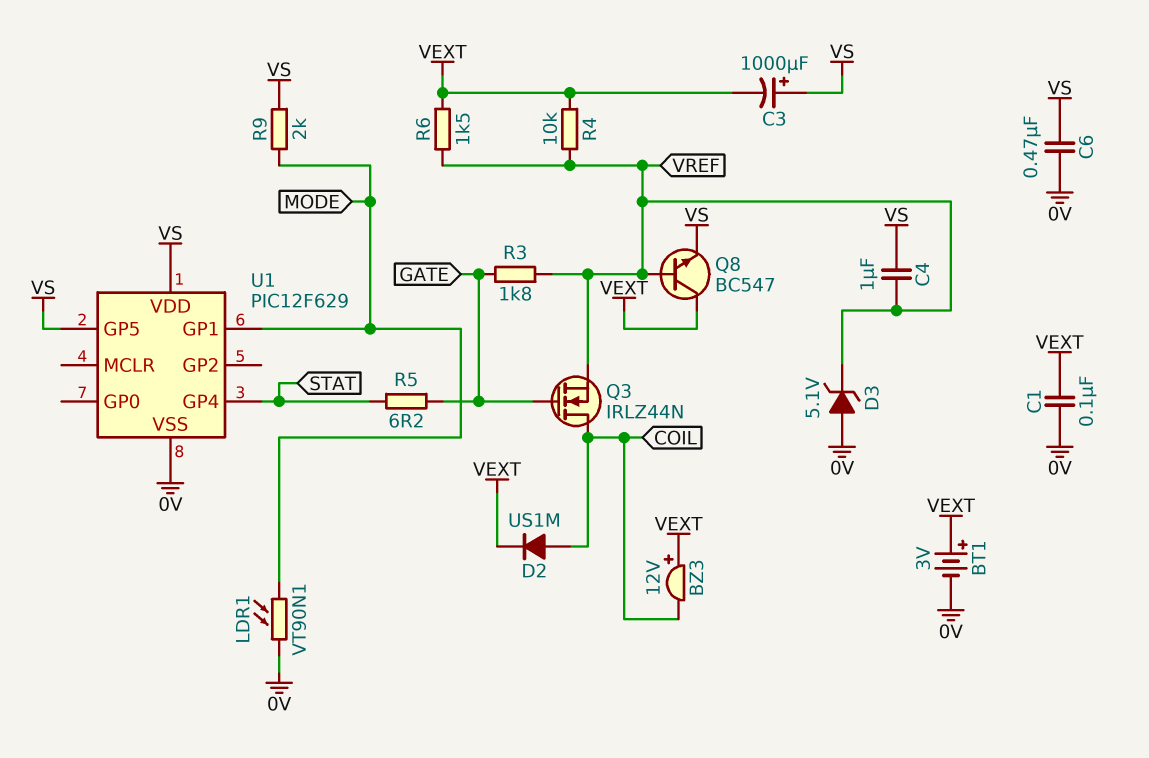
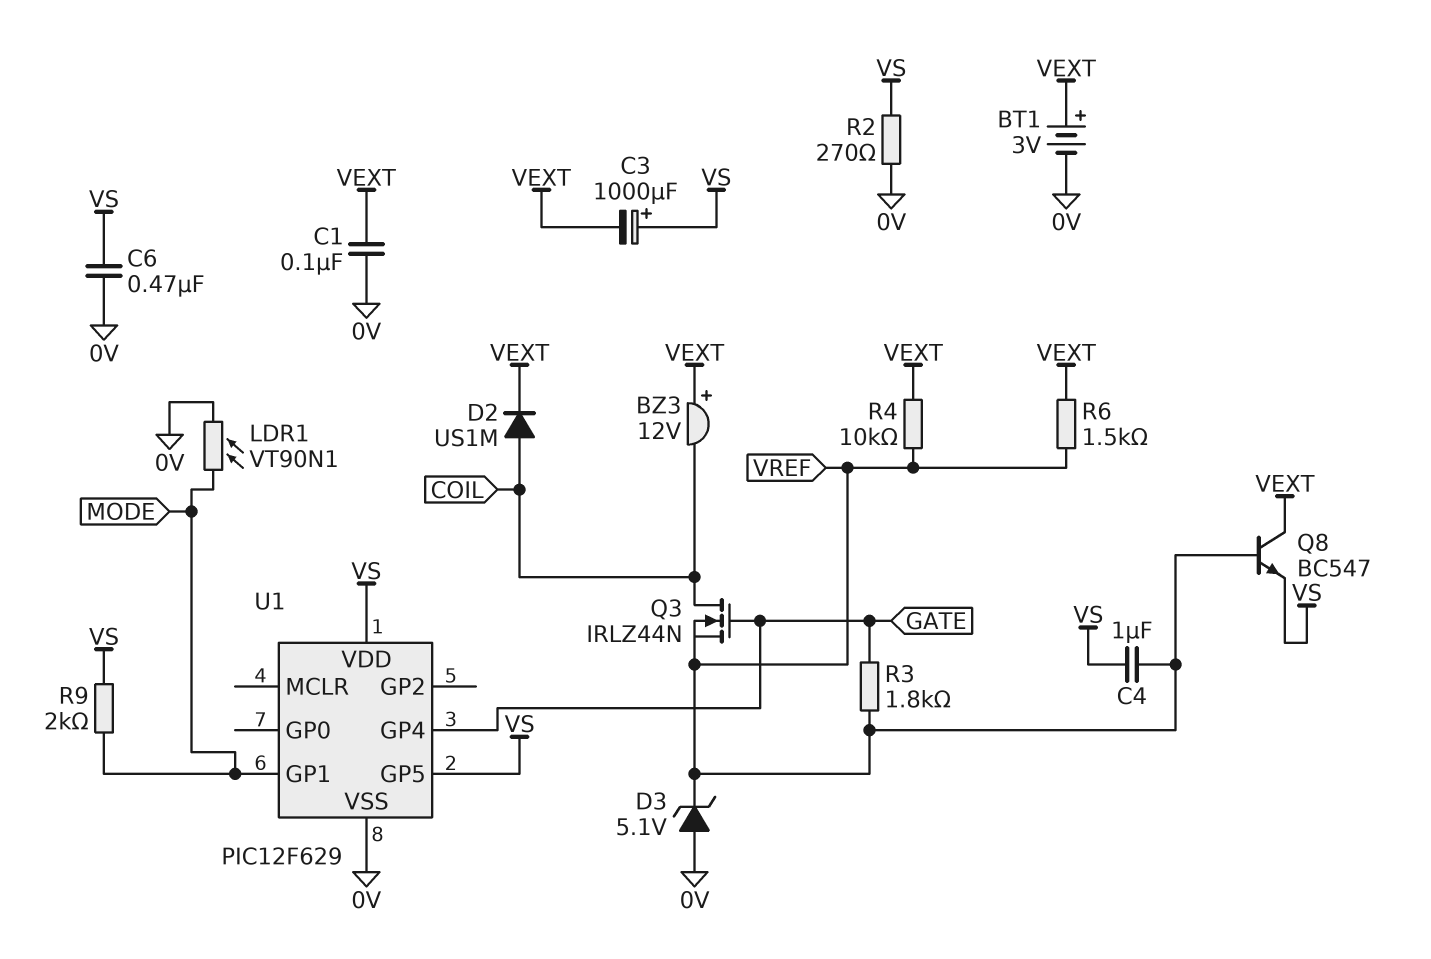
R2: none -> 270 (0V, VS)
R5: 6.2 (GATE, STAT) -> none
U1 pin GP4: STAT -> GATE

